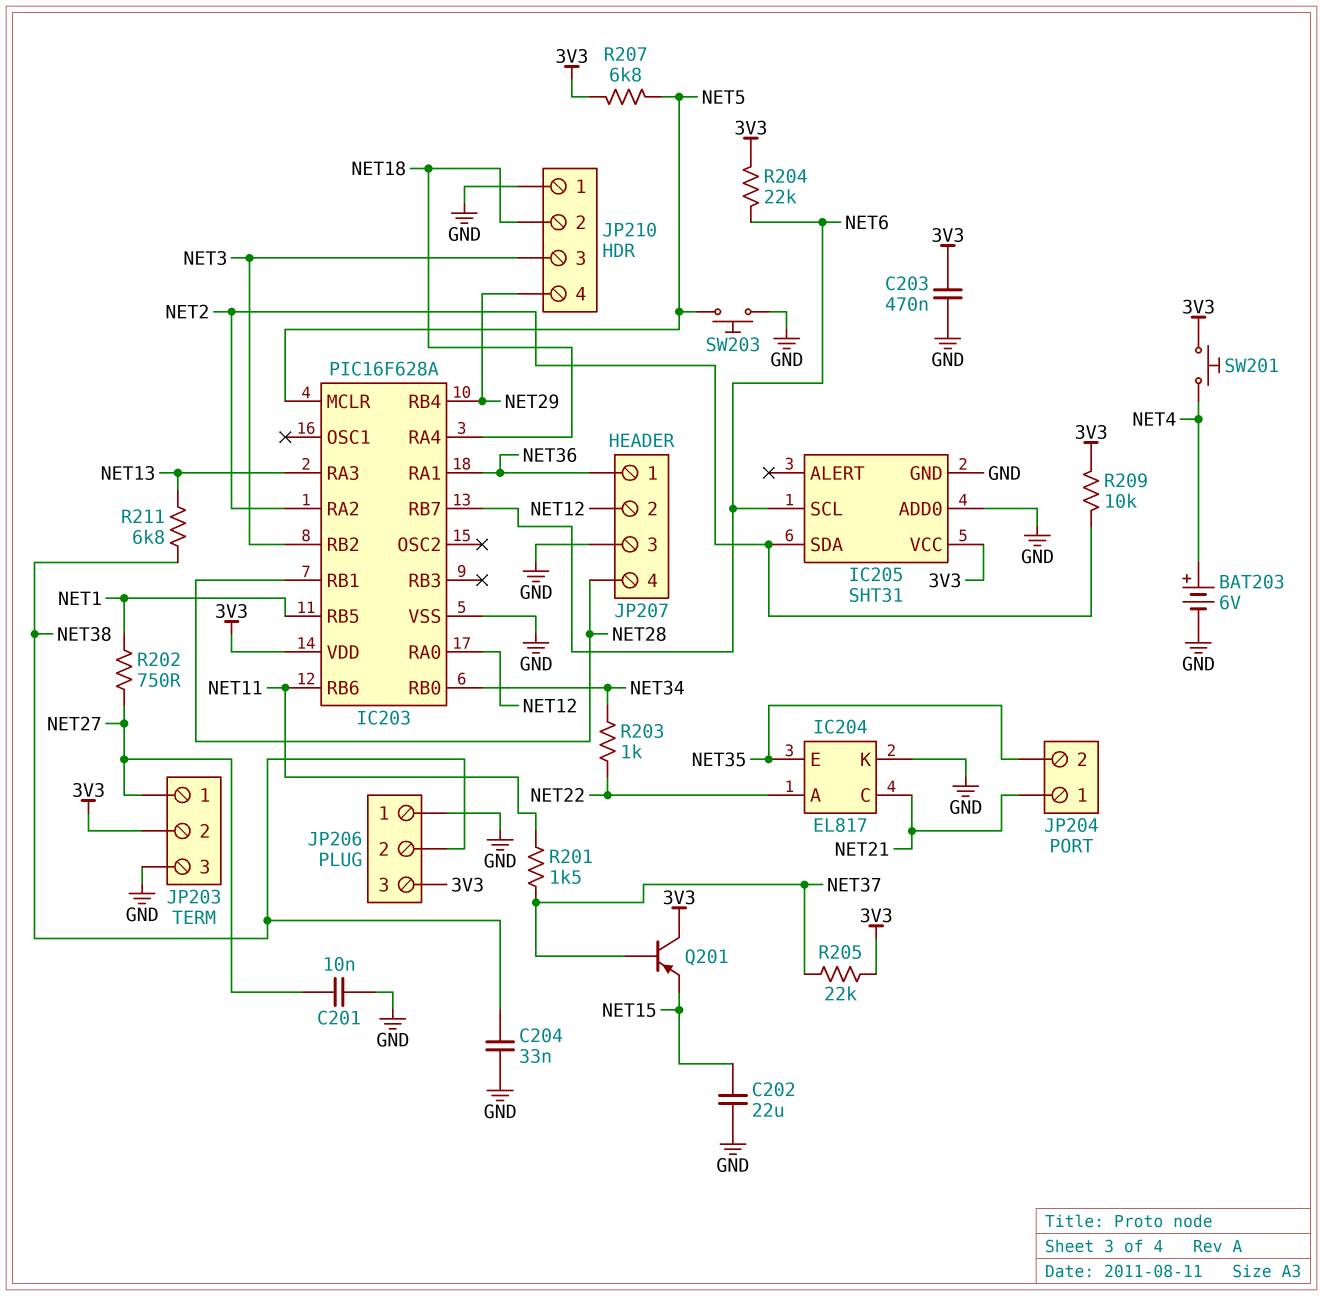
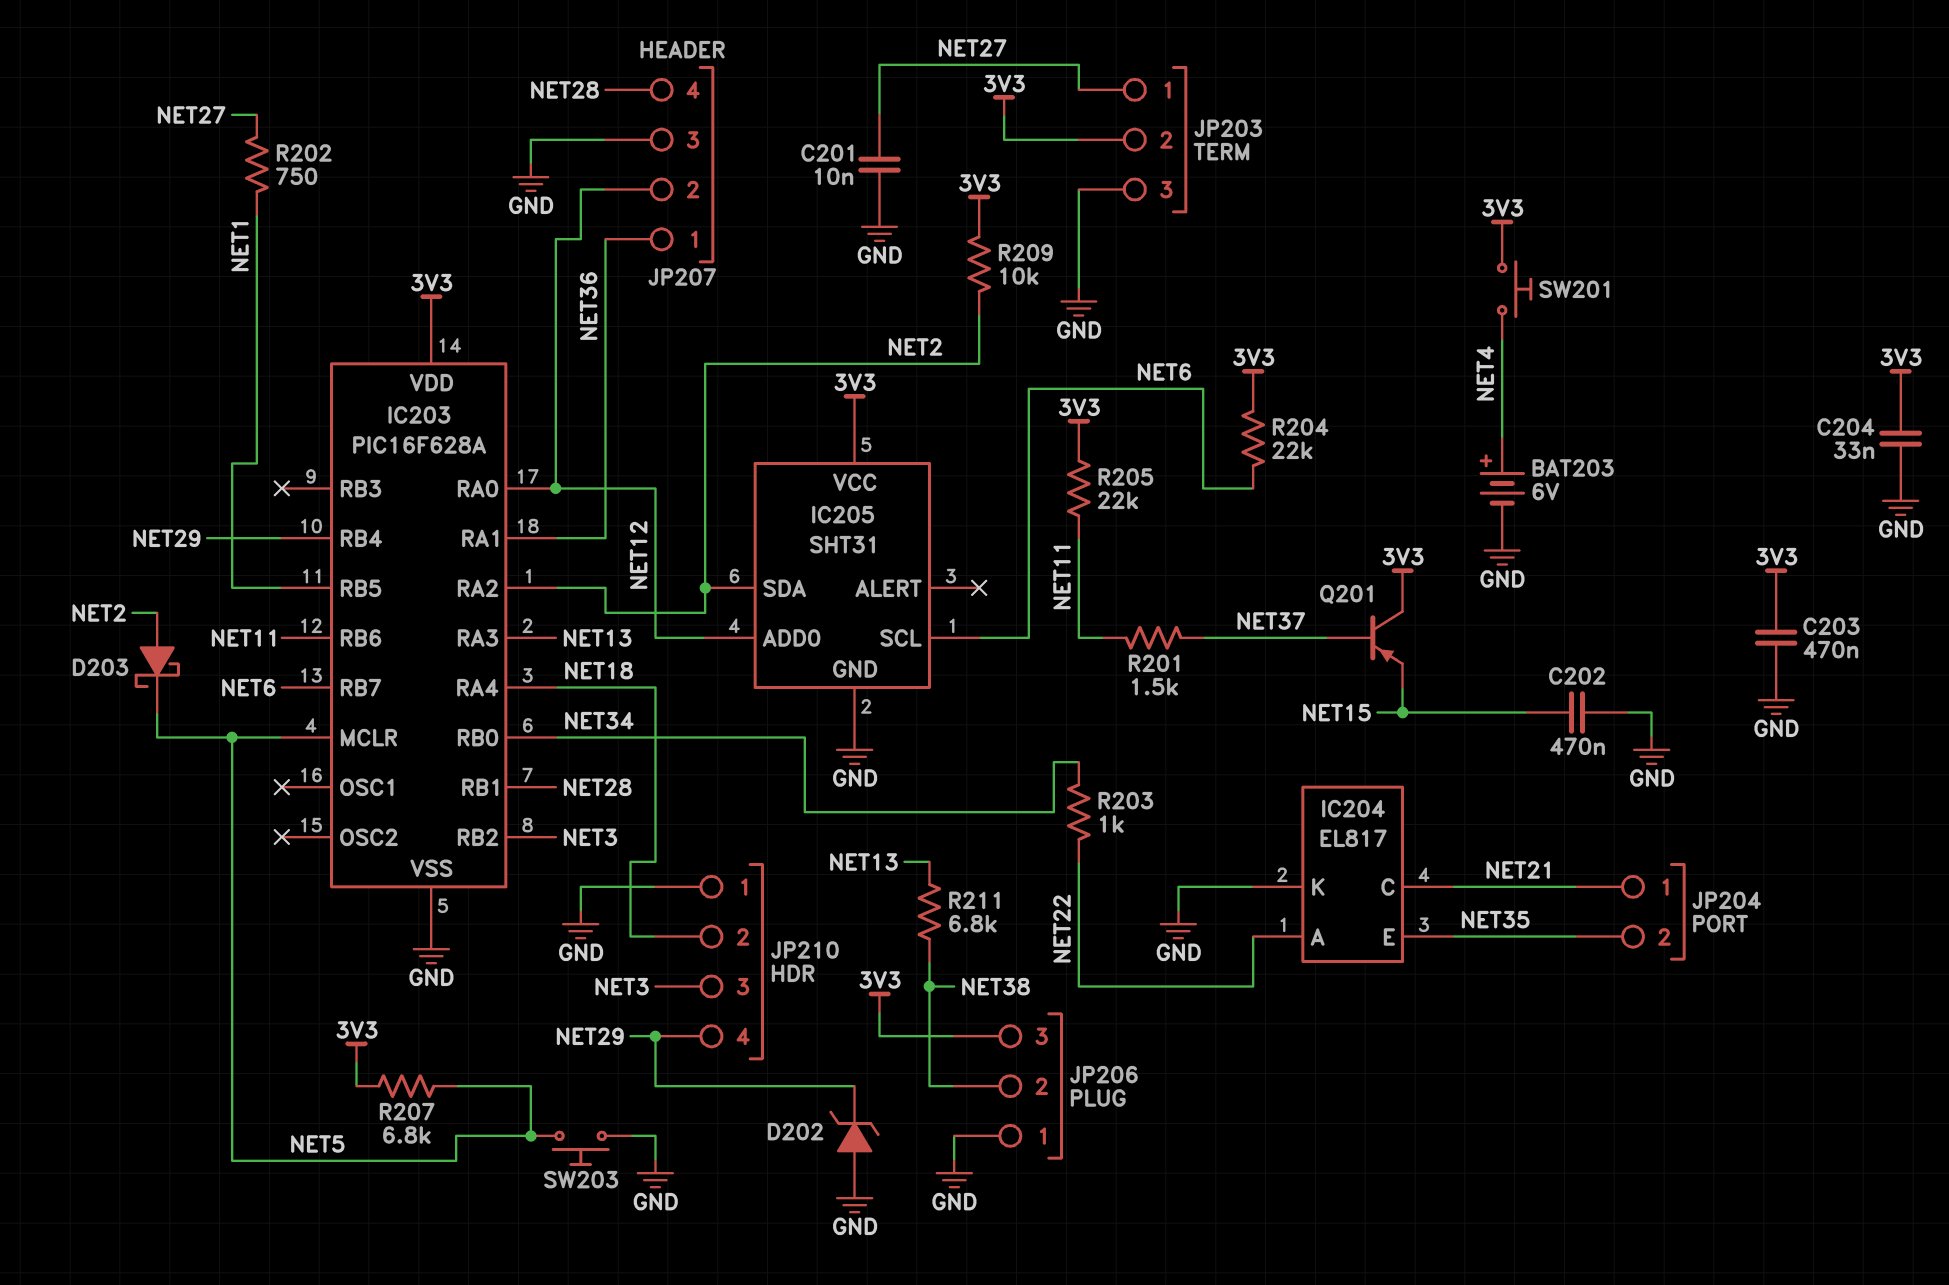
C202: 22uF (GND, NET15) -> 470nF (GND, NET15)
C204: 33nF (GND, NET38) -> 33nF (3V3, GND)
D202: none -> zener (A GND, K NET29)
D203: none -> schottky (A NET2, K NET5)
IC205 pin ADD0: GND -> NET12
R205: 22k (3V3, NET37) -> 22k (3V3, NET11)

